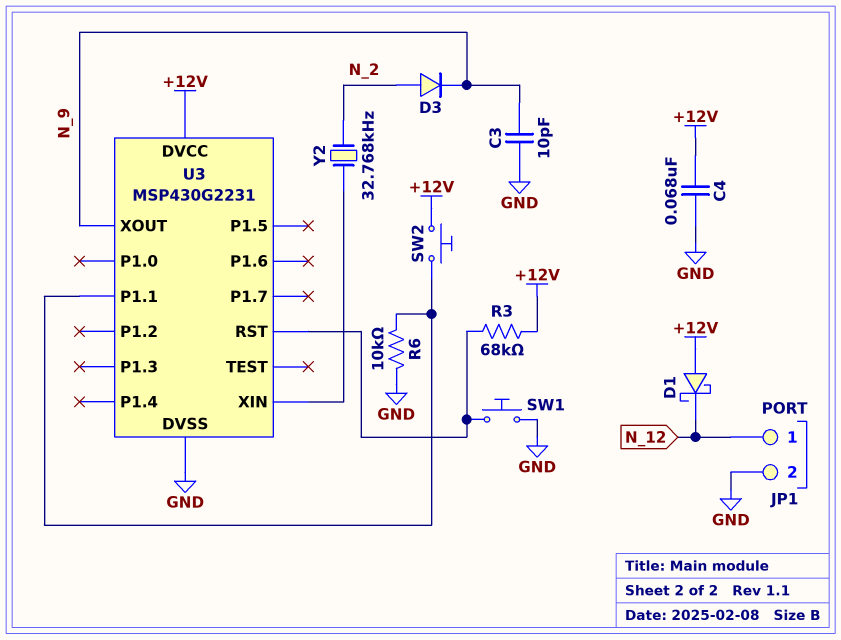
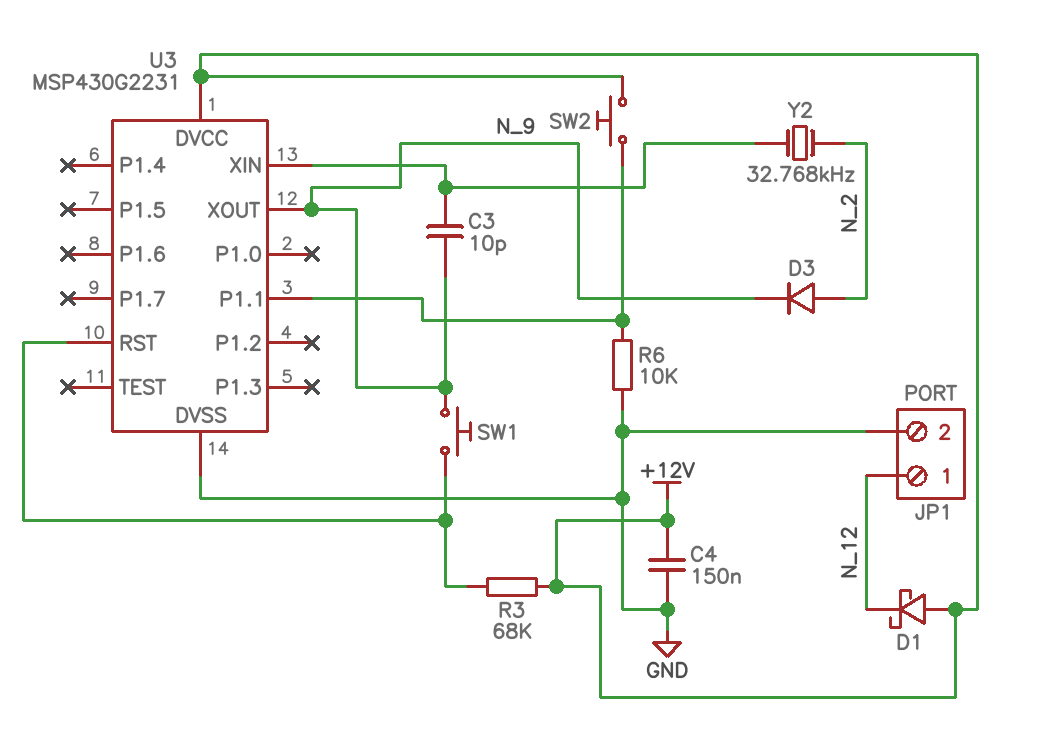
C3: 10pF (GND, N_9) -> 10pF (N_9, U3/XIN)
C4: 68nF (+12V, GND) -> 150nF (+12V, GND)
SW1: button (GND, U3/RST) -> button (N_9, U3/RST)

